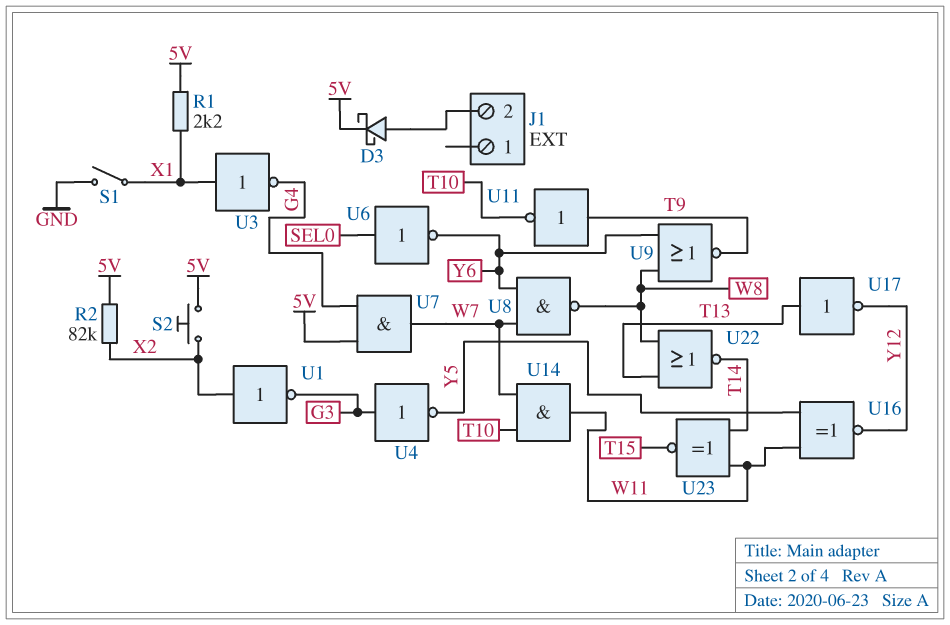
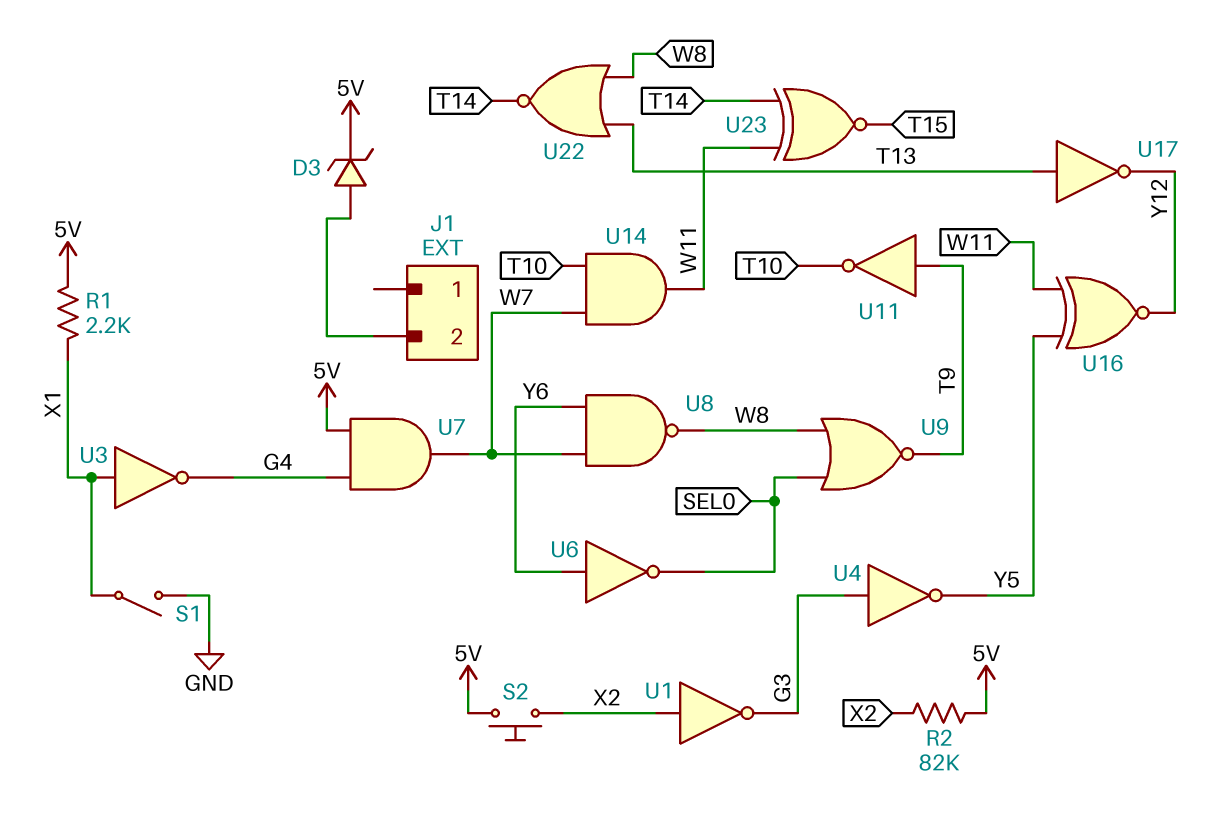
D3: schottky (A J1/2, K 5V) -> zener (A J1/2, K 5V)
U6: NOT (in SEL0, out Y6) -> NOT (in Y6, out SEL0)
U9: NOR (in W8, in Y6, out T9) -> NOR (in SEL0, in W8, out T9)

